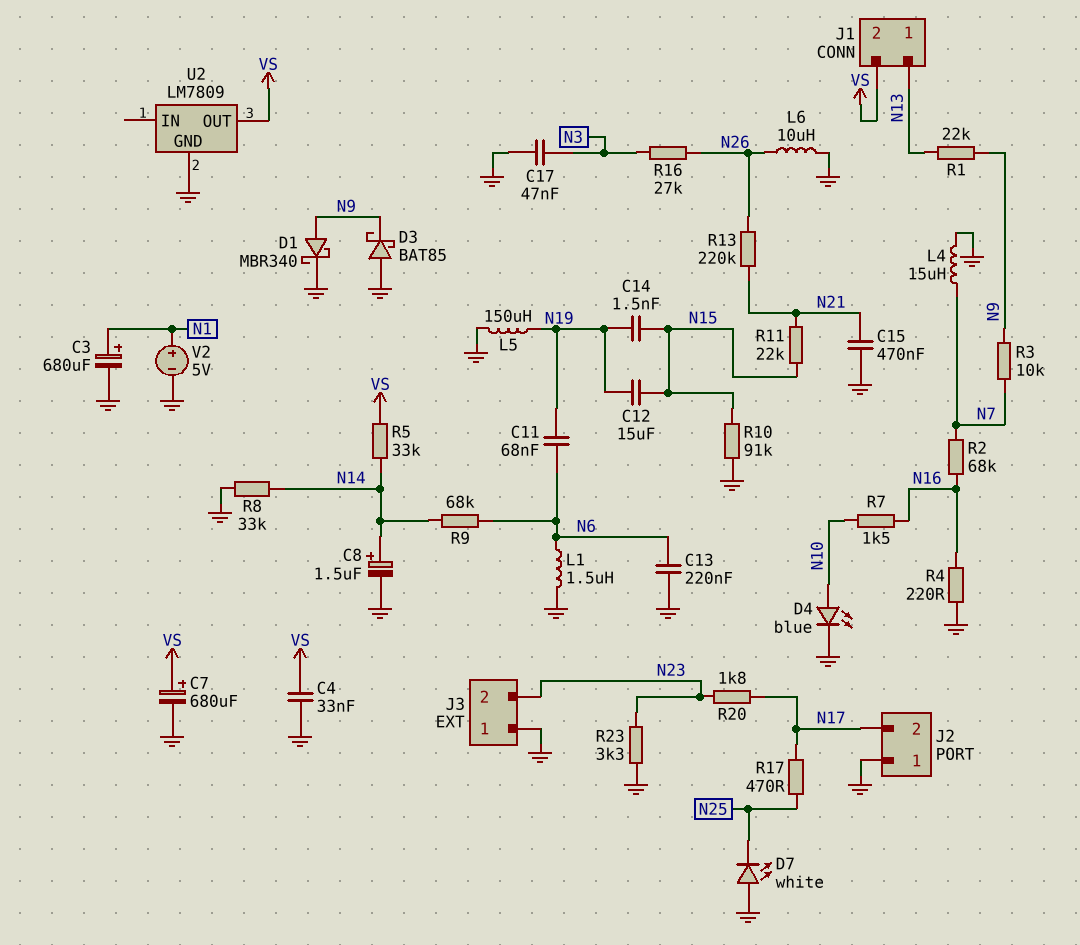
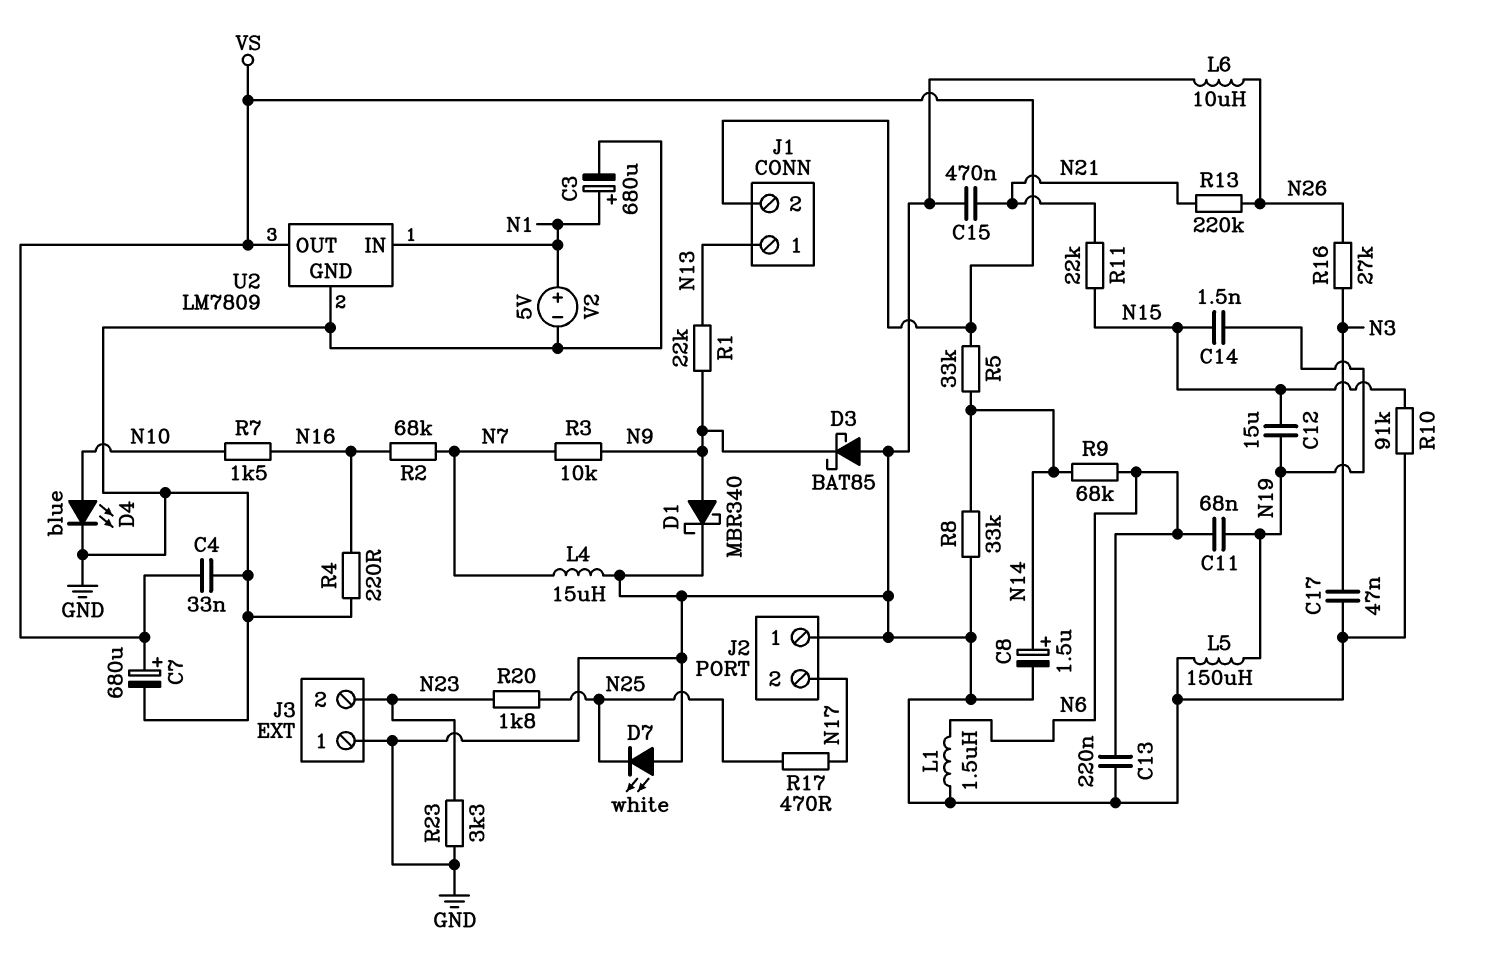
R20: 1.8k (N17, N23) -> 1.8k (N23, N25)
U2 pin IN: none -> N1

